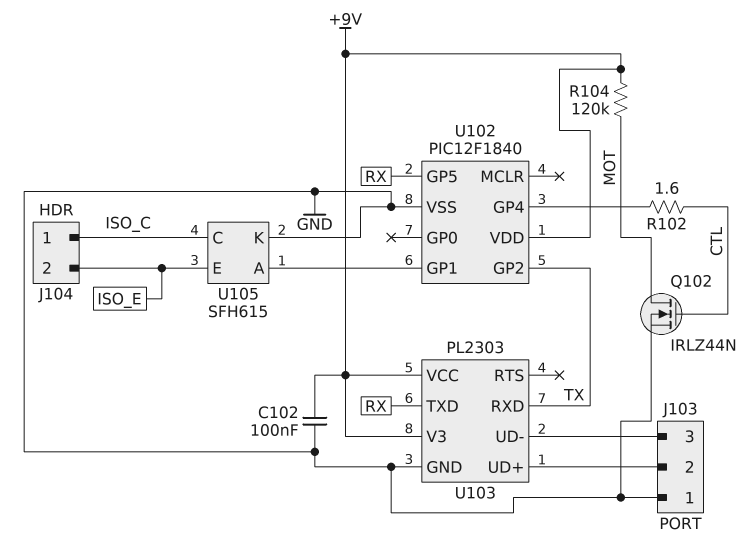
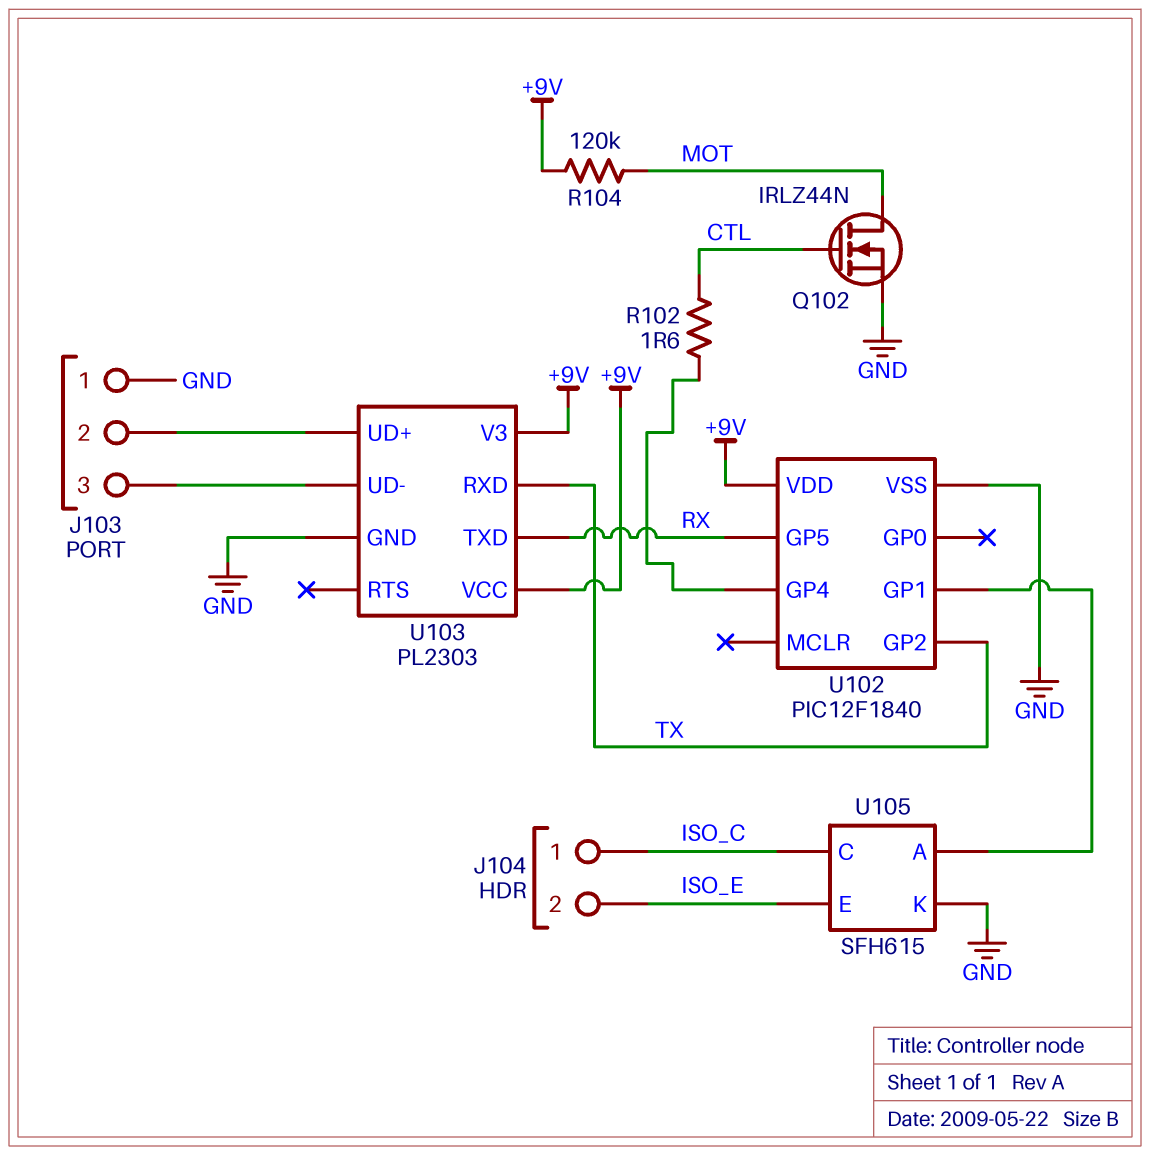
C102: 100nF (+9V, GND) -> none

